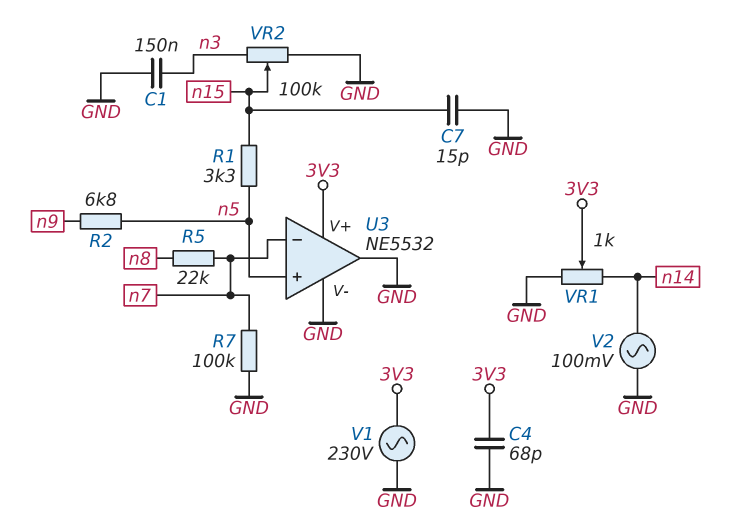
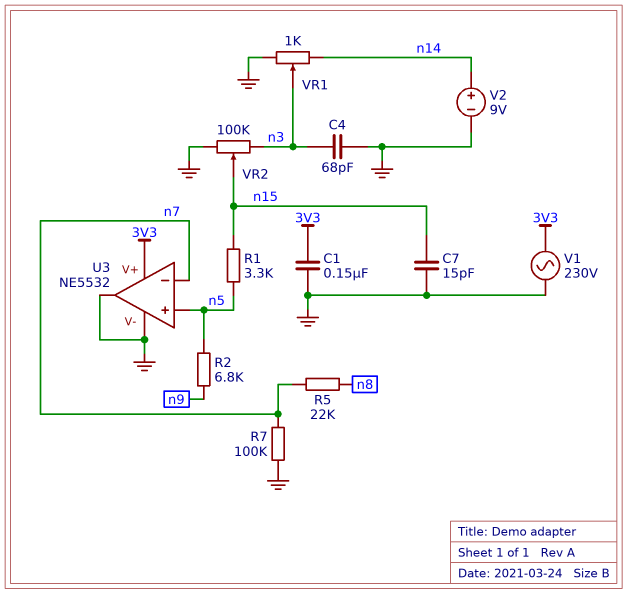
C1: 150nF (GND, n3) -> 150nF (3V3, GND)
C4: 68pF (3V3, GND) -> 68pF (GND, n3)
V2: AC 100mV (GND, n14) -> 9V (plus n14, minus GND)
VR1: 1k (GND, n14, wiper 3V3) -> 1k (GND, n14, wiper n3)

